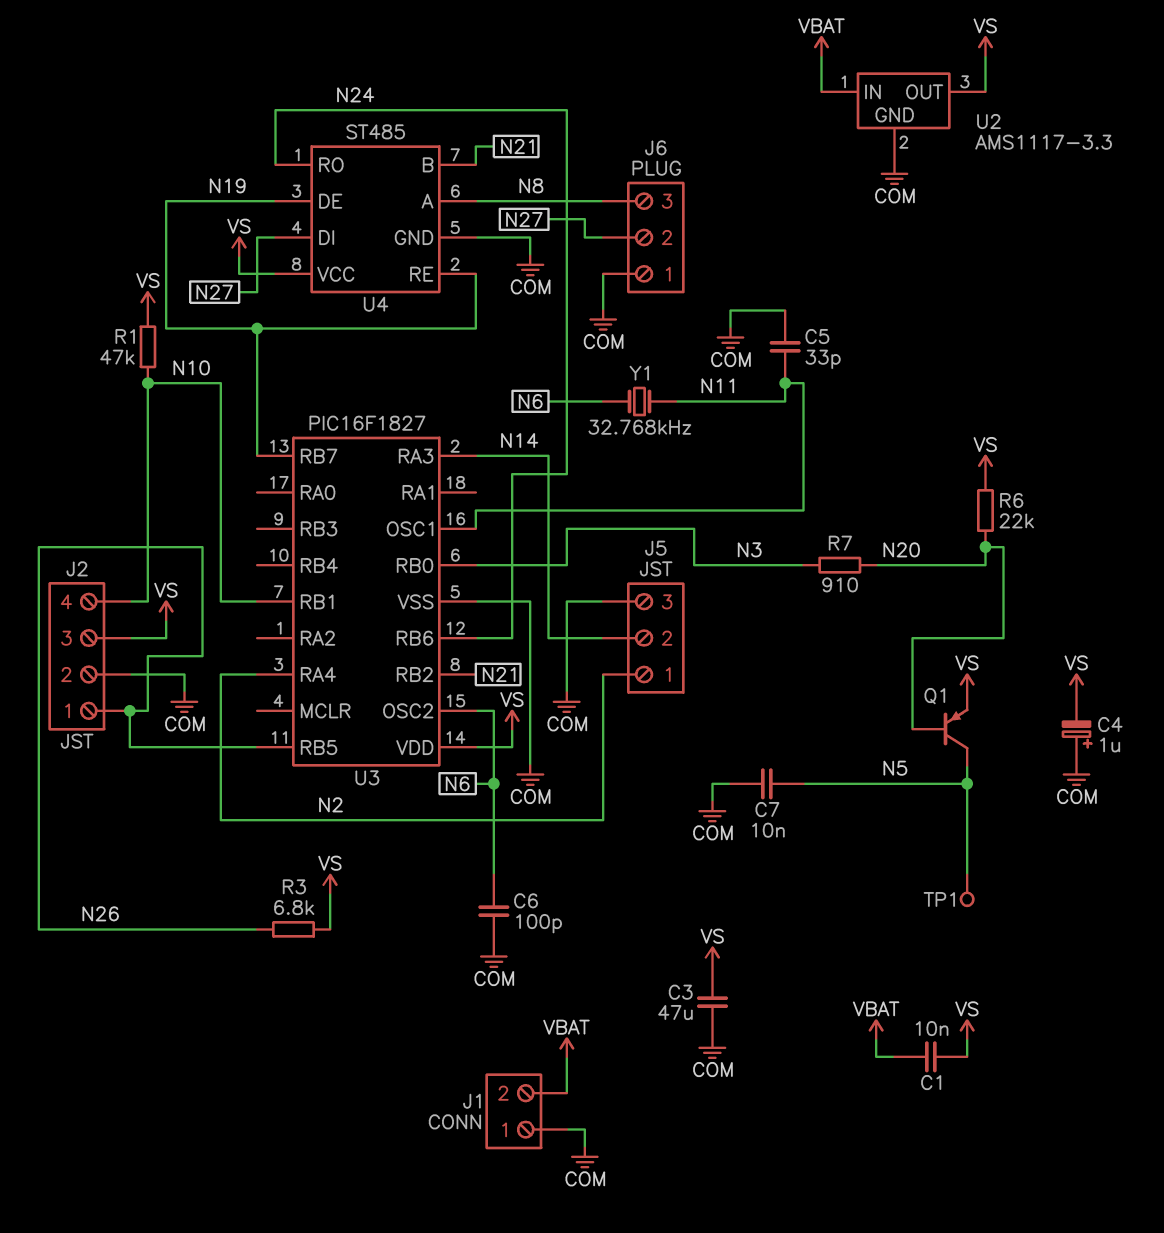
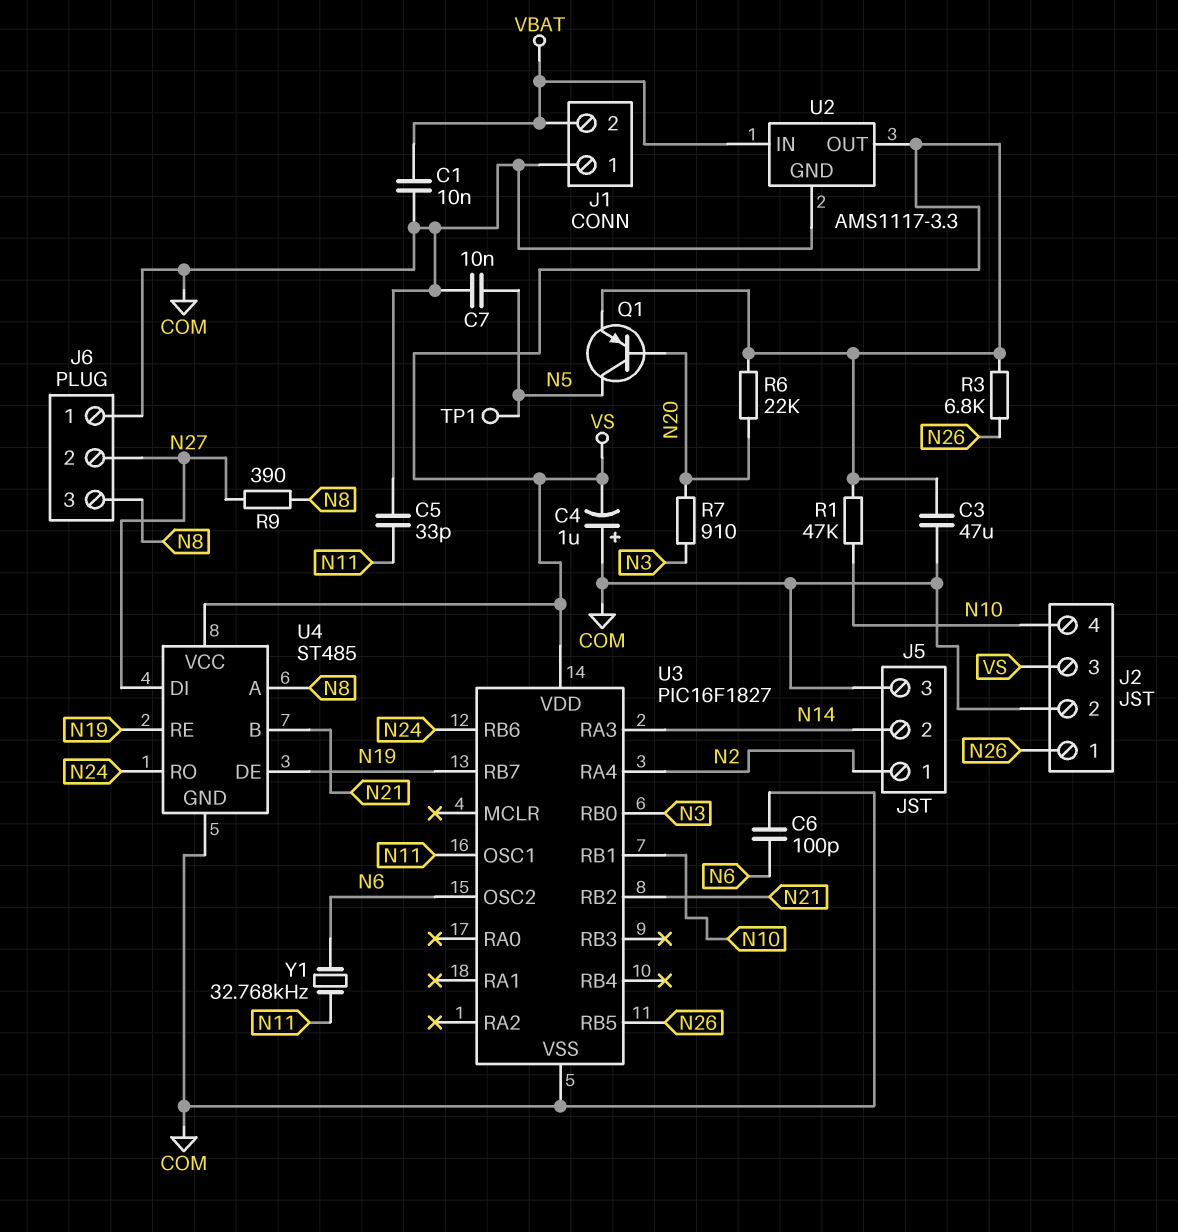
C1: 10nF (VBAT, VS) -> 10nF (COM, VBAT)
R9: none -> 390 (N8, N27)

